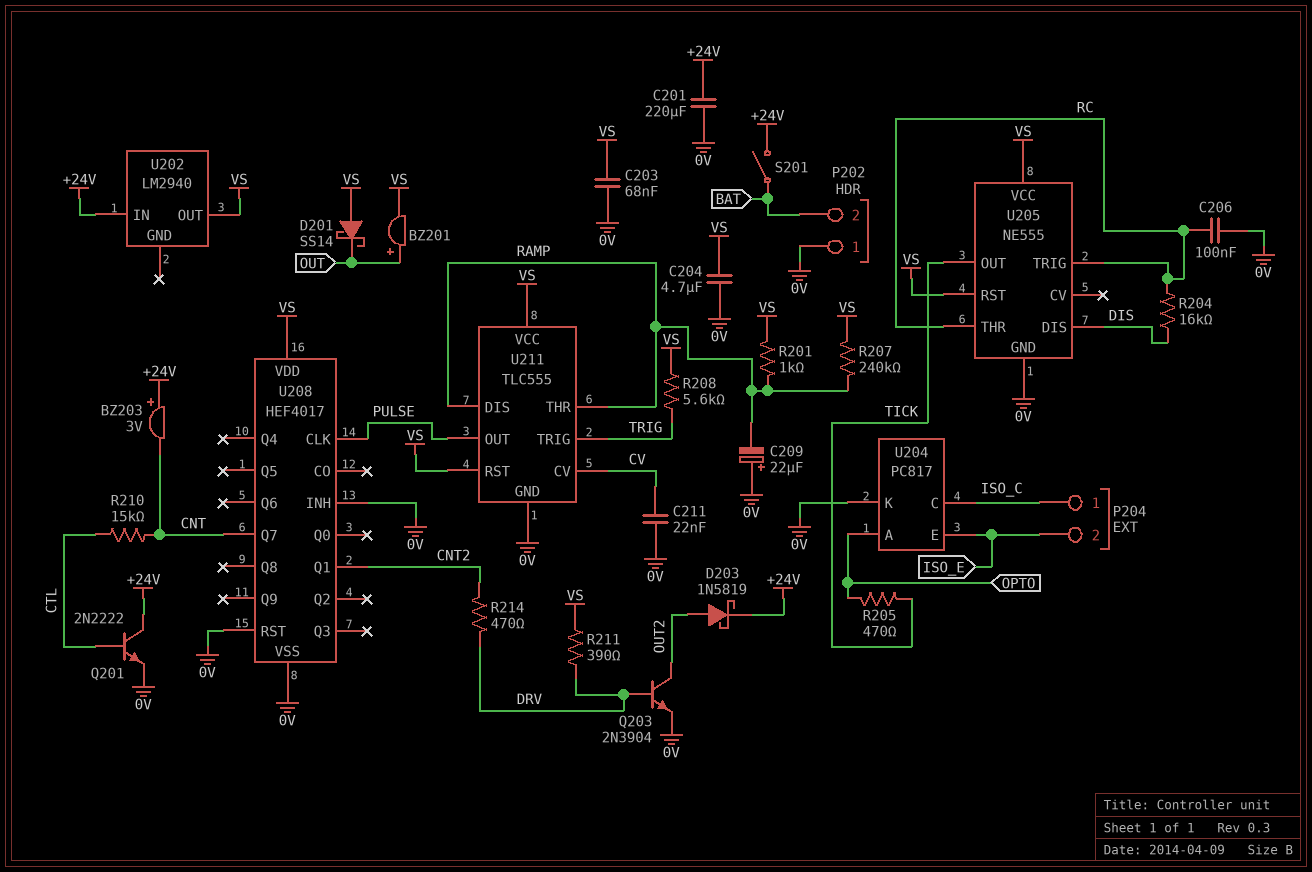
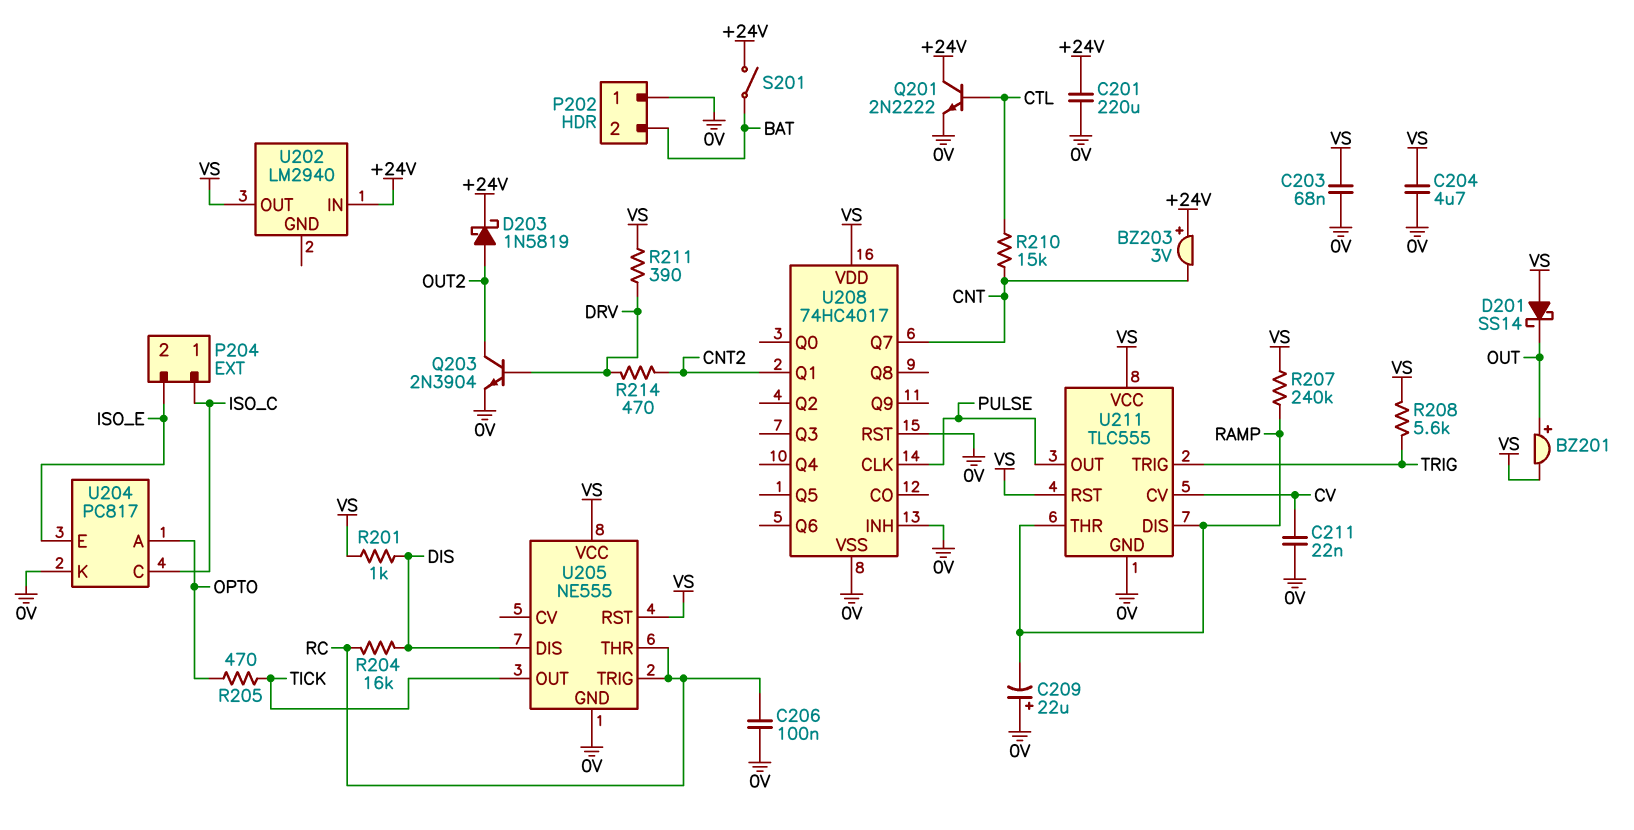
R201: 1k (RAMP, VS) -> 1k (DIS, VS)
U208: HEF4017 -> 74HC4017

